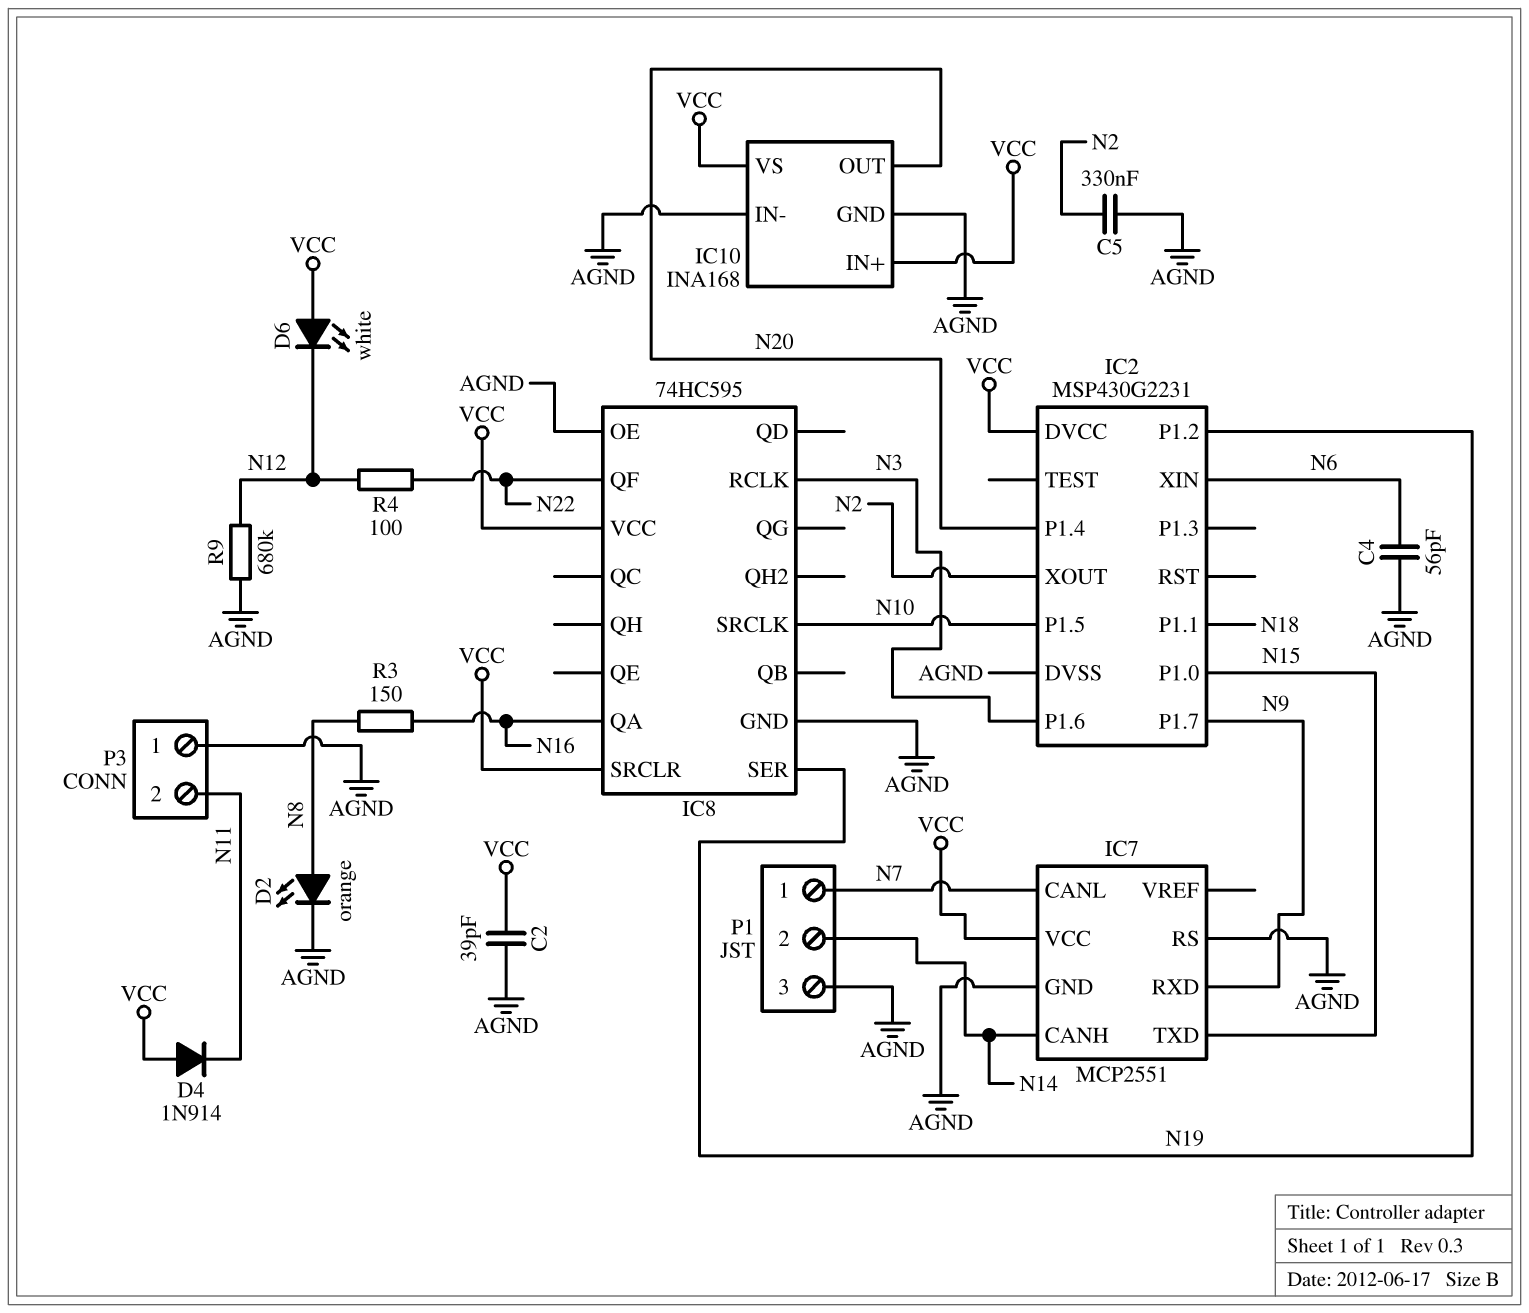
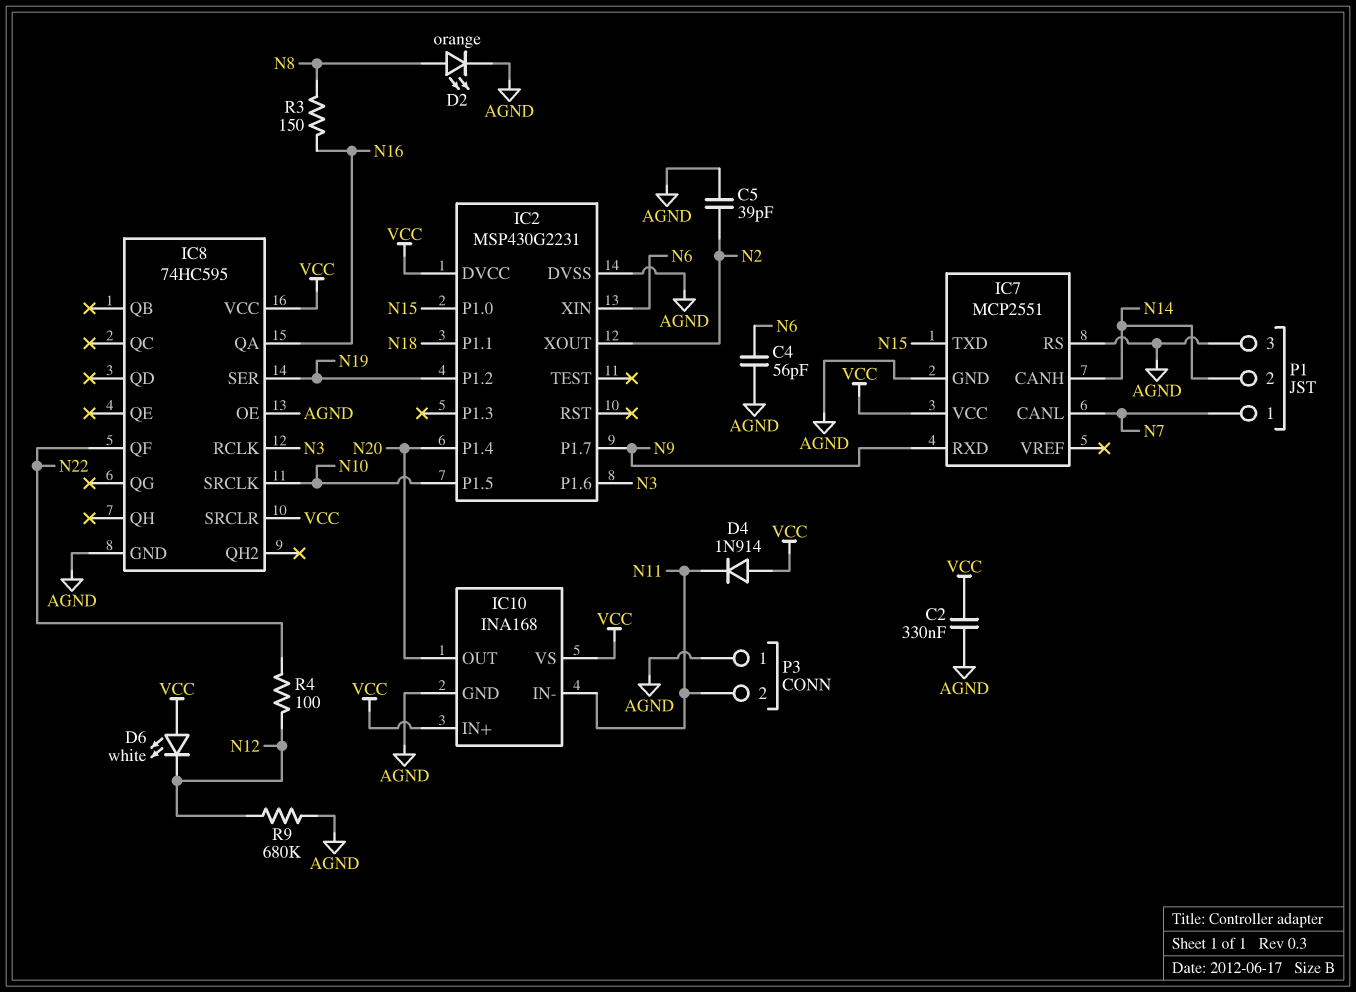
C2: 39pF (AGND, VCC) -> 330nF (AGND, VCC)
C5: 330nF (AGND, N2) -> 39pF (AGND, N2)
IC10 pin IN-: AGND -> N11

